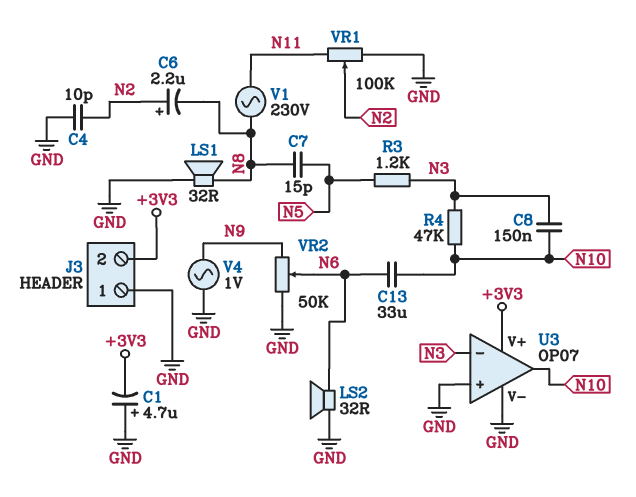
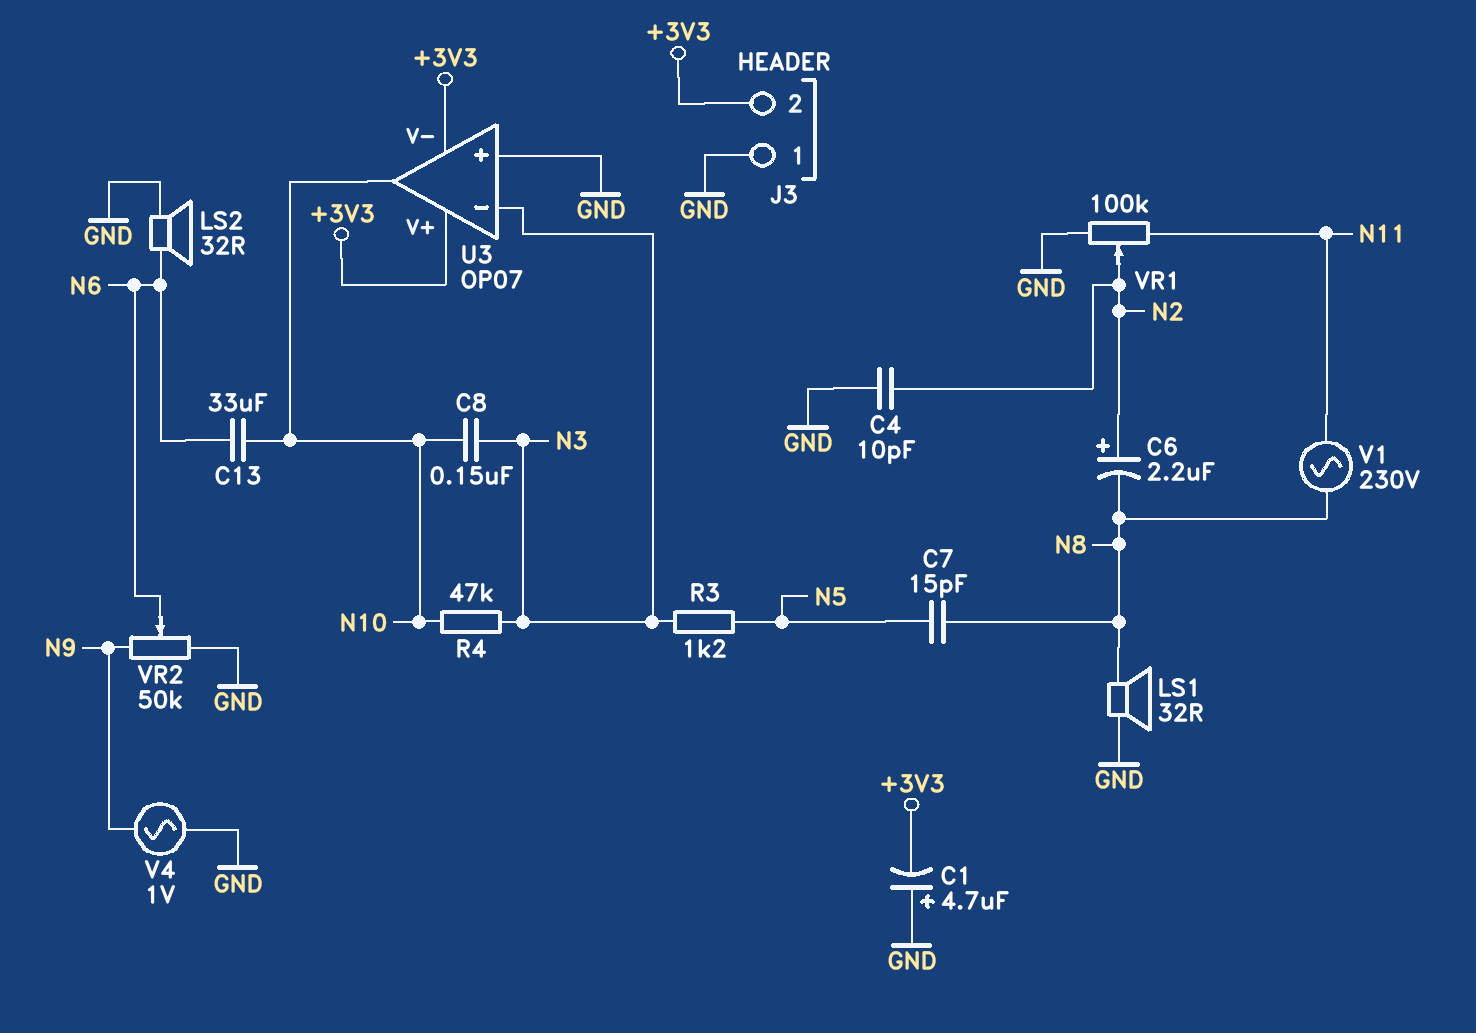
U3 pin V-: GND -> +3V3

